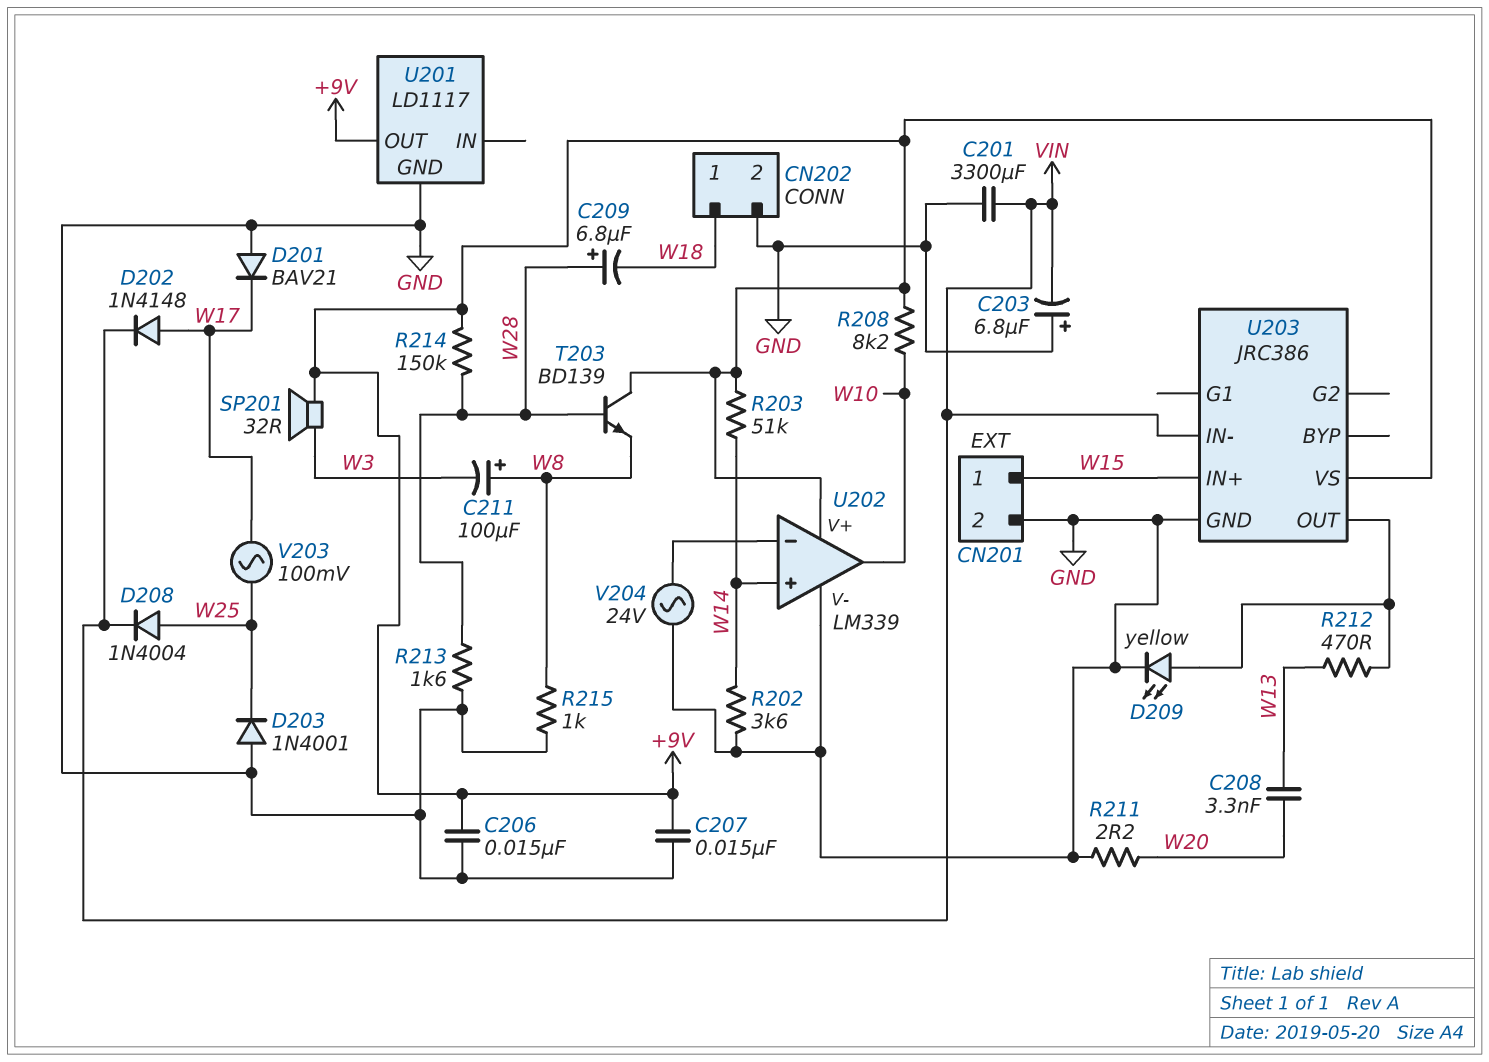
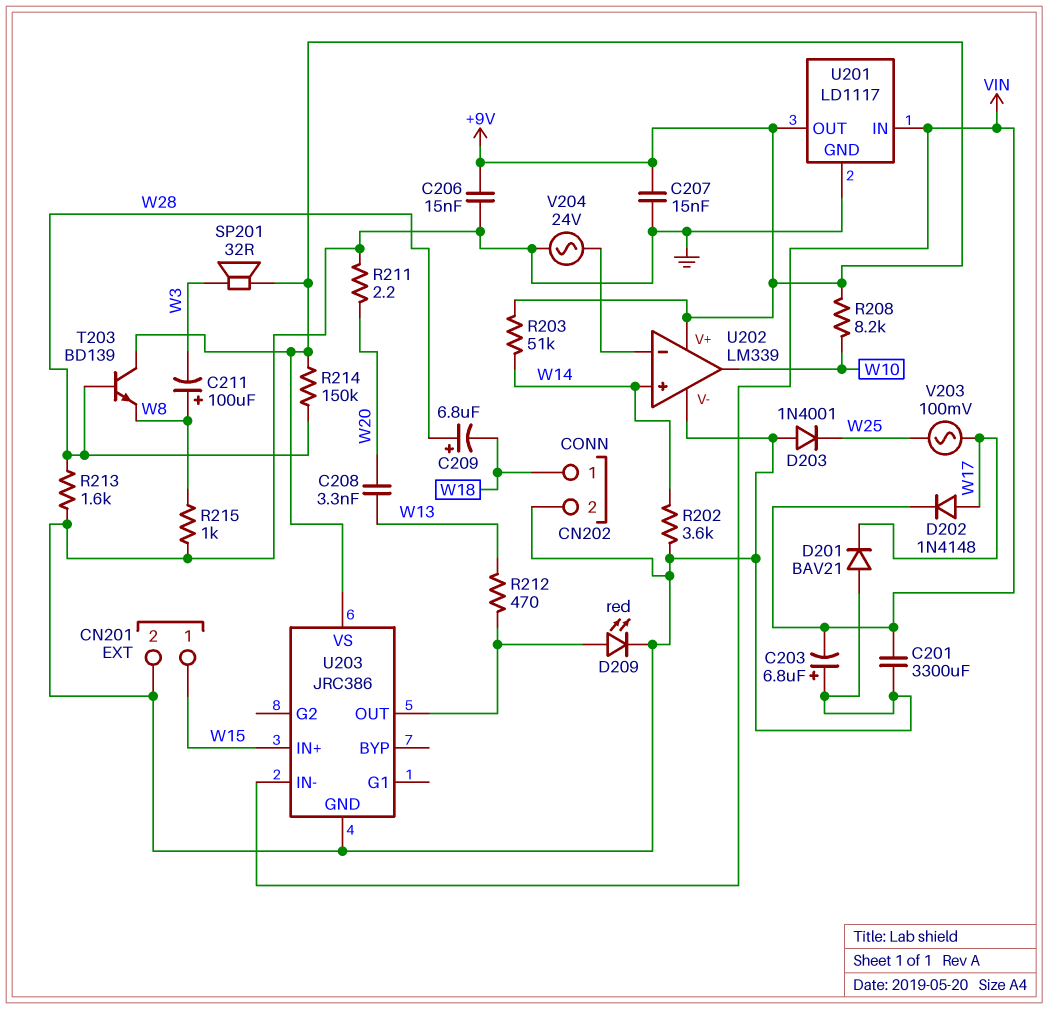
D208: diode 1N4004 (A W25, K VIN) -> none
D209: LED yellow (A U203/OUT, K GND) -> LED red (A U203/OUT, K GND)
U201 pin IN: none -> VIN

